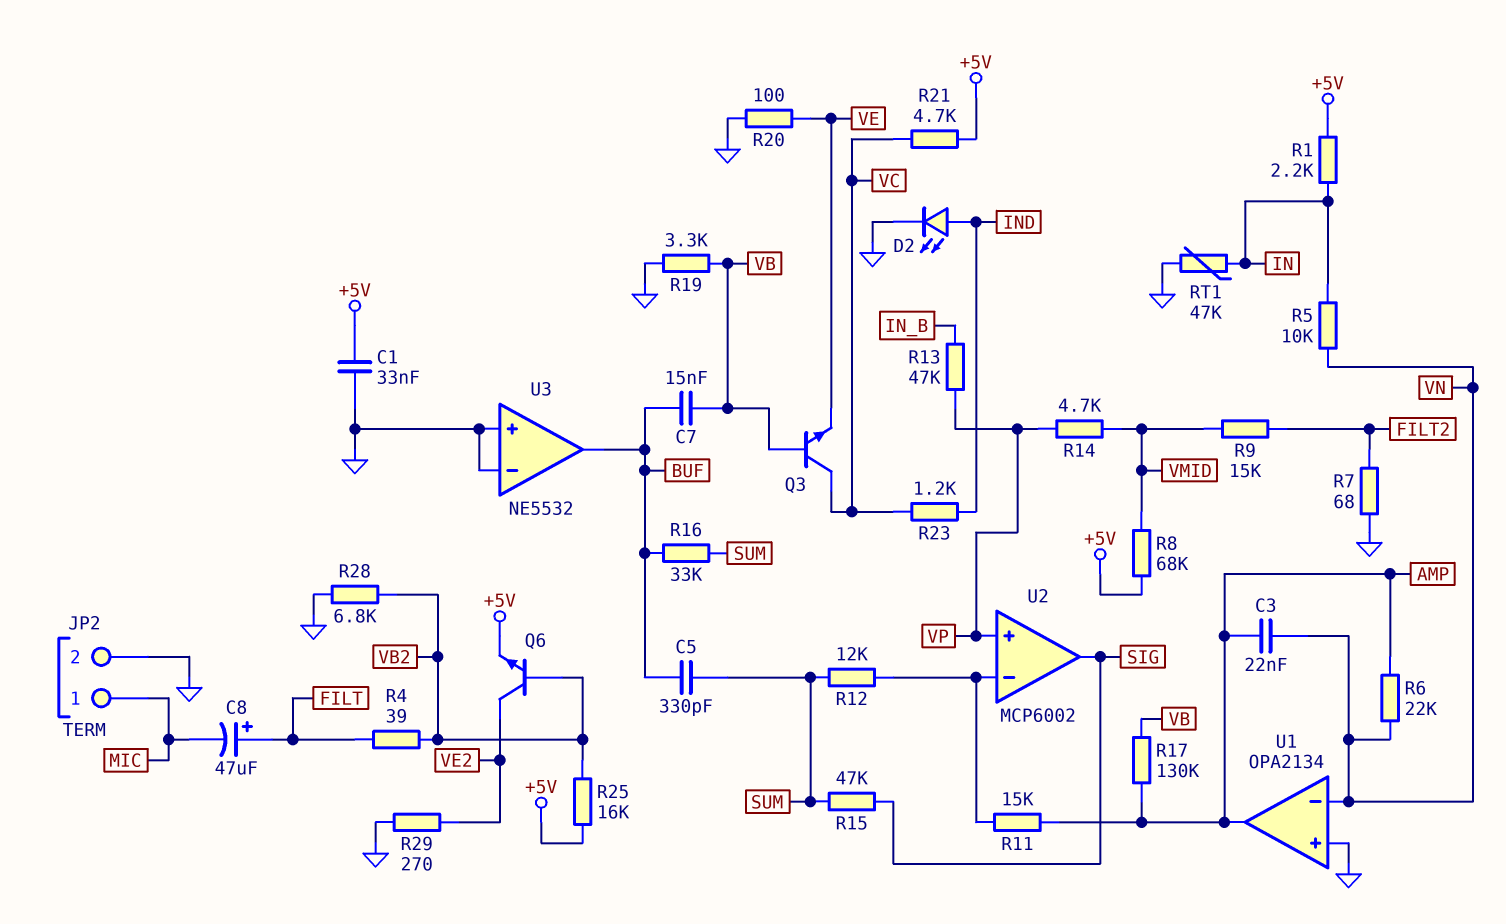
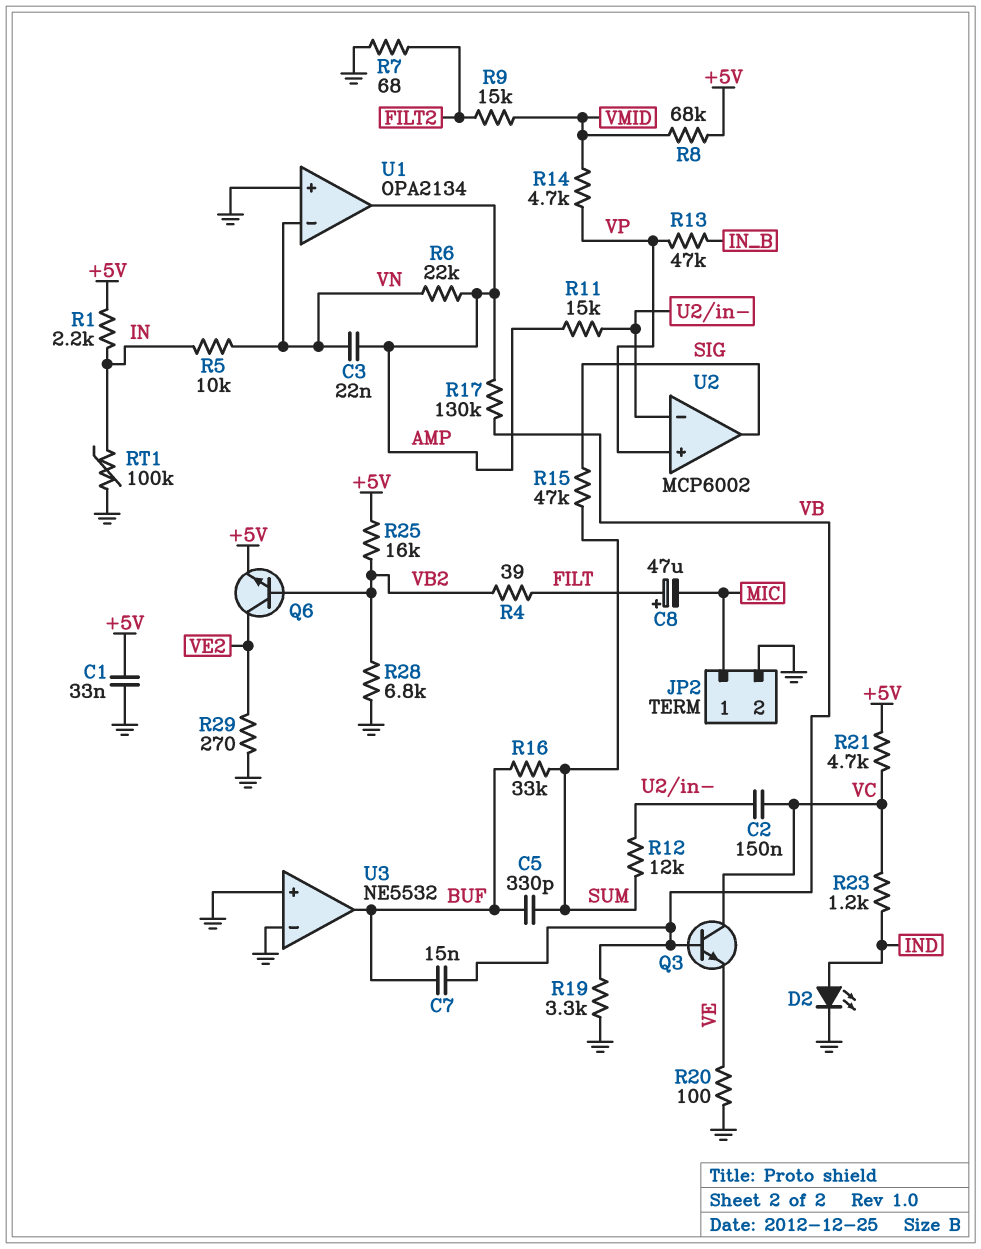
C2: none -> 150nF (U2/in-, VC)
RT1: 47k (GND, IN) -> 100k (GND, IN)

